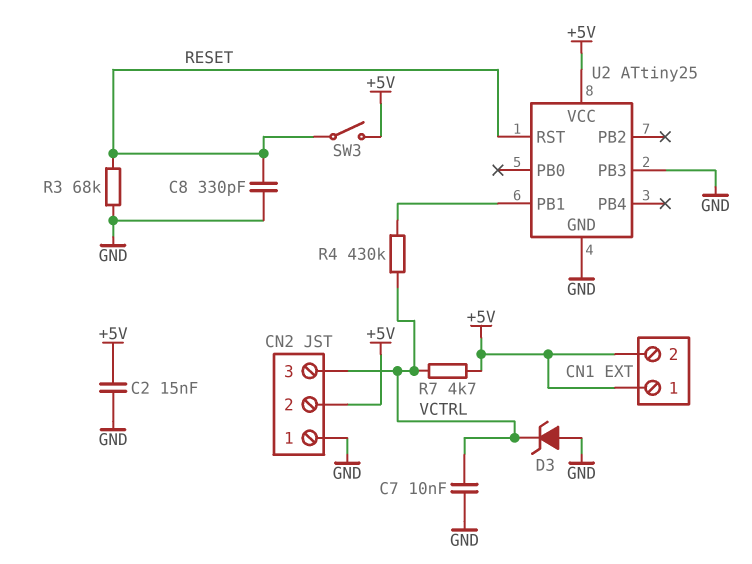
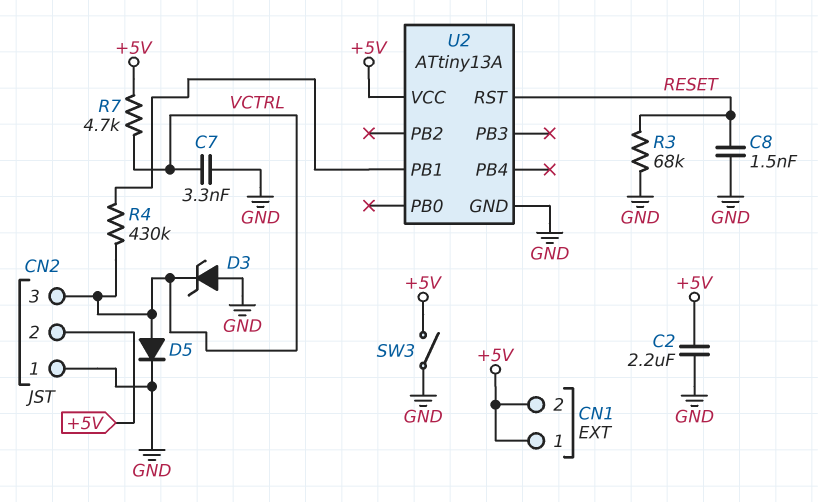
C2: 15nF (+5V, GND) -> 2.2uF (+5V, GND)
C7: 10nF (GND, VCTRL) -> 3.3nF (GND, VCTRL)
C8: 330pF (GND, RESET) -> 1.5nF (GND, RESET)
D5: none -> diode (A VCTRL, K GND)
SW3: switch (+5V, RESET) -> switch (+5V, GND)
U2: ATtiny25 -> ATtiny13A
U2 pin PB3: GND -> none

